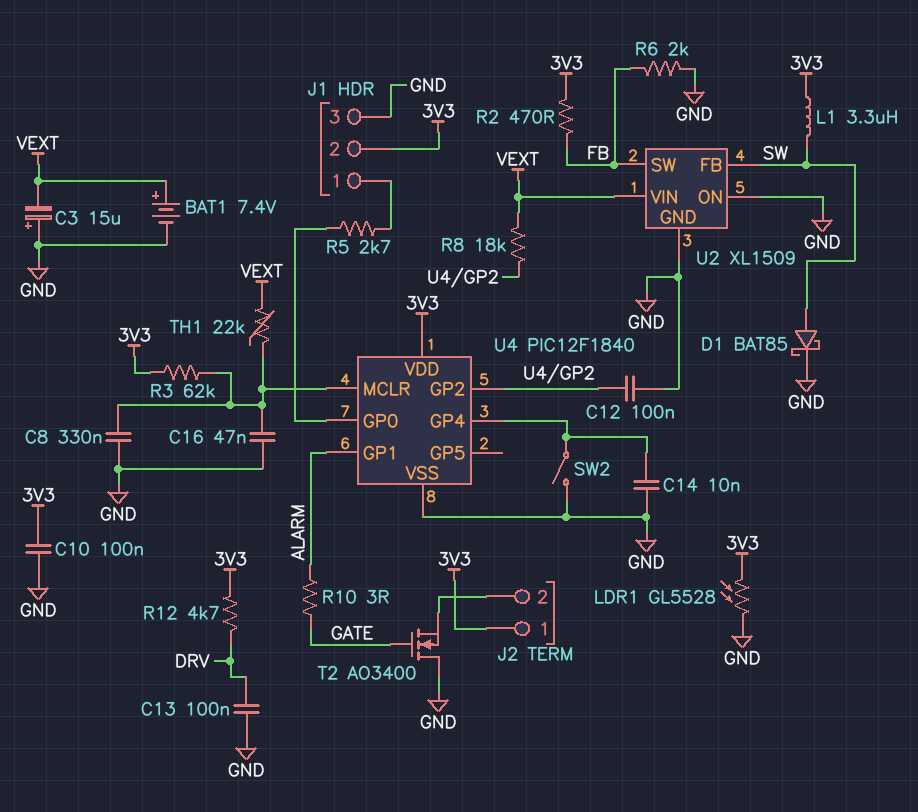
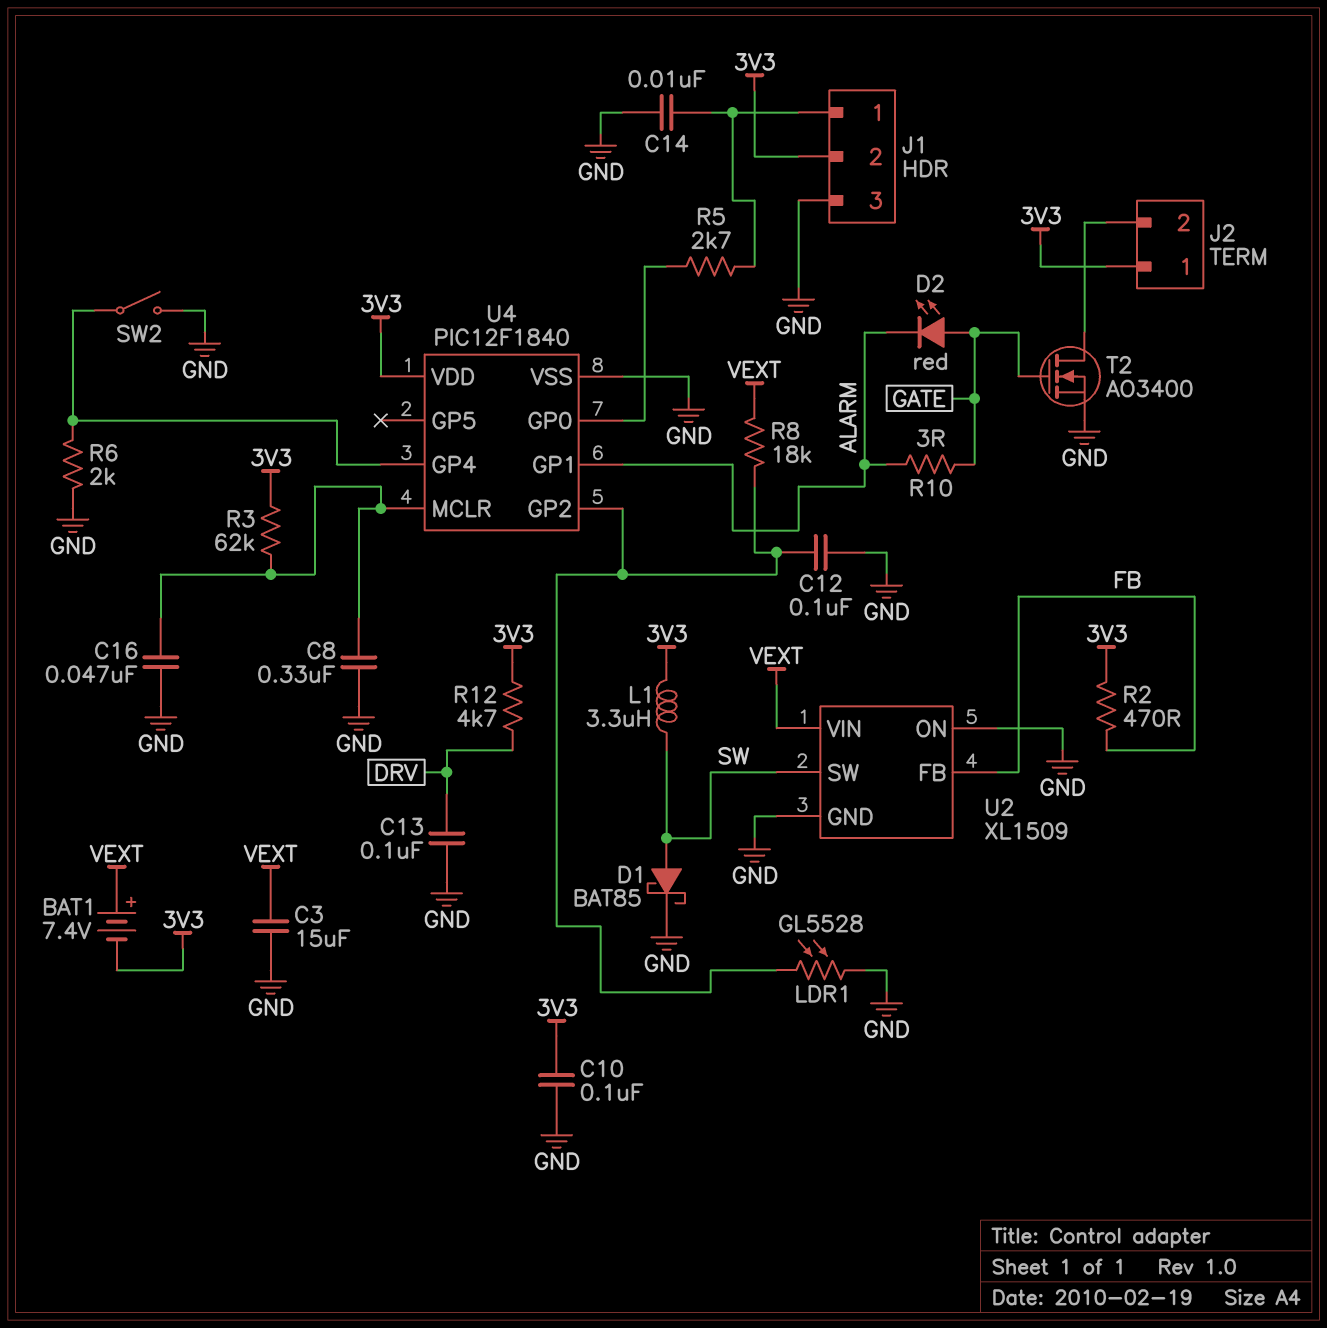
BAT1: 7.4V (plus VEXT, minus GND) -> 7.4V (plus VEXT, minus 3V3)
C3: 15uF (plus GND, minus VEXT) -> 15uF (GND, VEXT)
C14: 10nF (GND, U4/GP4) -> 10nF (GND, J1/1)
D2: none -> LED red (A GATE, K ALARM)
LDR1: GL5528 (3V3, GND) -> GL5528 (GND, U4/GP2)
R6: 2k (FB, GND) -> 2k (GND, U4/GP4)
T2: NMOS AO3400 (G GATE, D GND, S J2/2) -> NMOS AO3400 (G GATE, D J2/2, S GND)
TH1: 22k (U4/MCLR, VEXT) -> none
U2 pin FB: SW -> FB
U2 pin SW: FB -> SW

